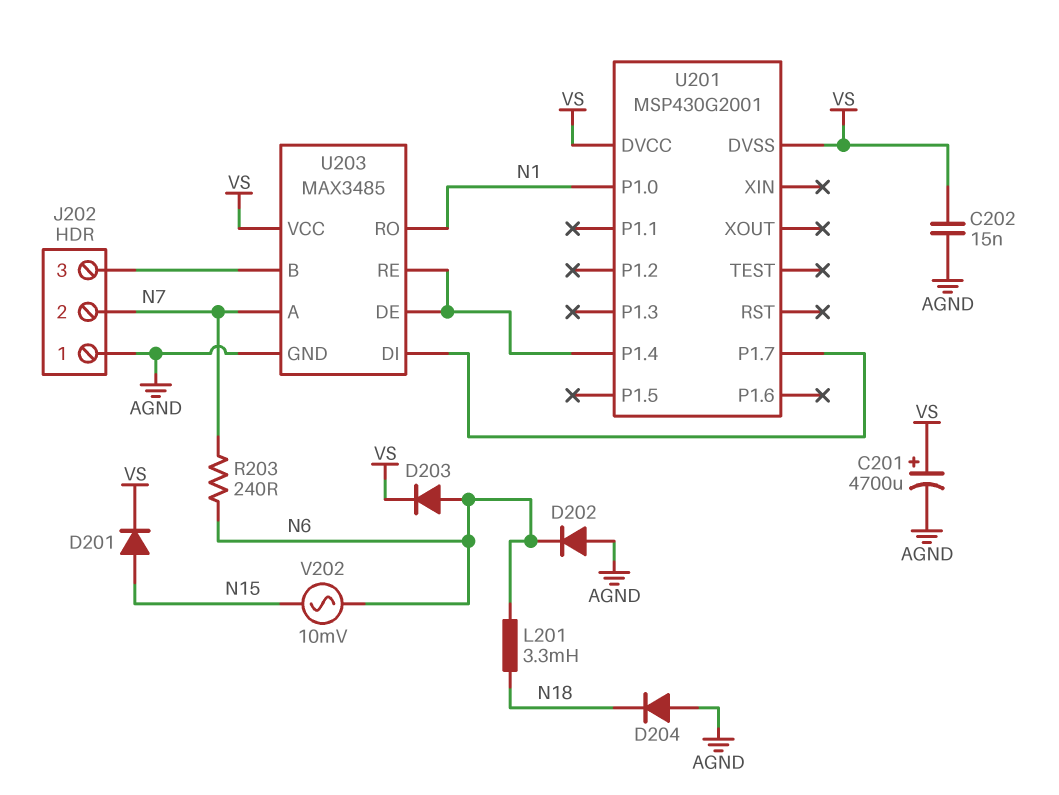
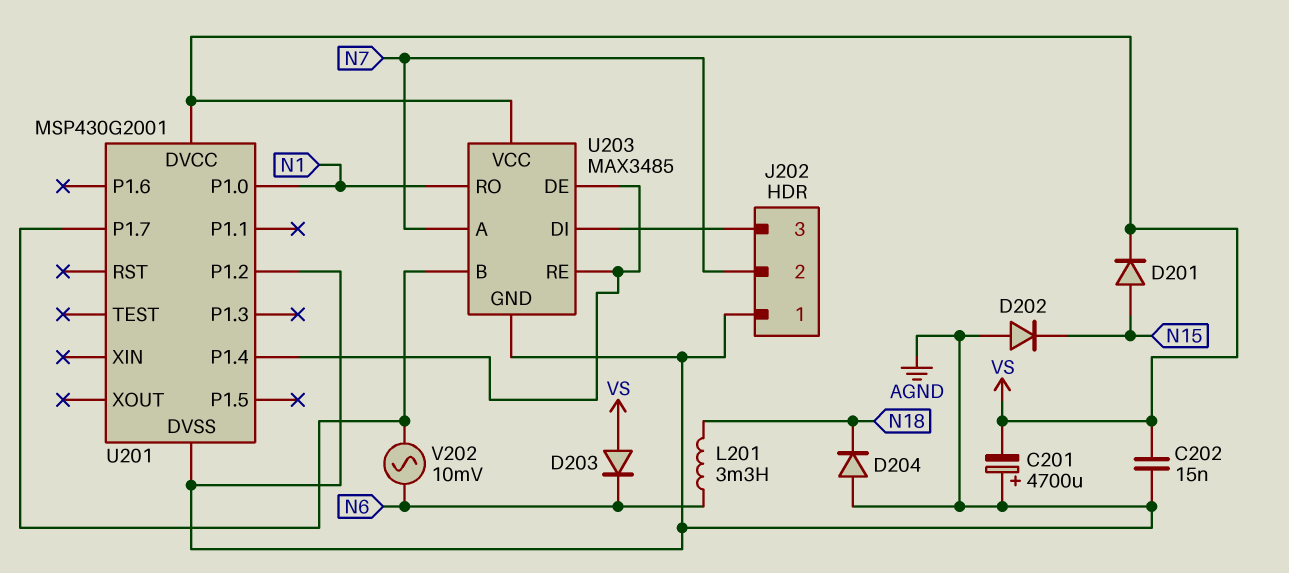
C201: 4700uF (plus VS, minus AGND) -> 4700uF (plus AGND, minus VS)
D202: diode (A AGND, K N6) -> diode (A AGND, K N15)
D203: diode (A N6, K VS) -> diode (A VS, K N6)
R203: 240 (N6, N7) -> none
U201 pin DVSS: VS -> AGND
U201 pin P1.2: none -> AGND
U203 pin B: J202/3 -> U201/P1.7
U203 pin DI: U201/P1.7 -> J202/3
V202: AC 10mV (N6, N15) -> AC 10mV (N6, U201/P1.7)

